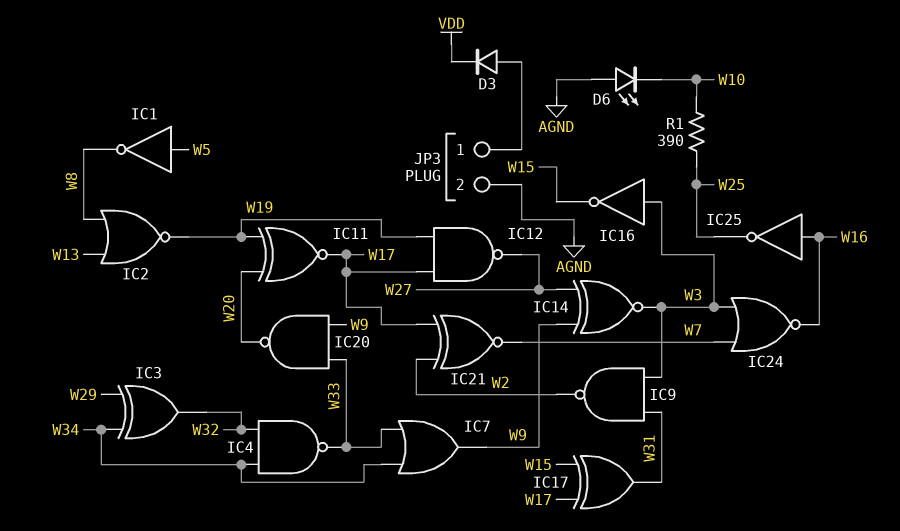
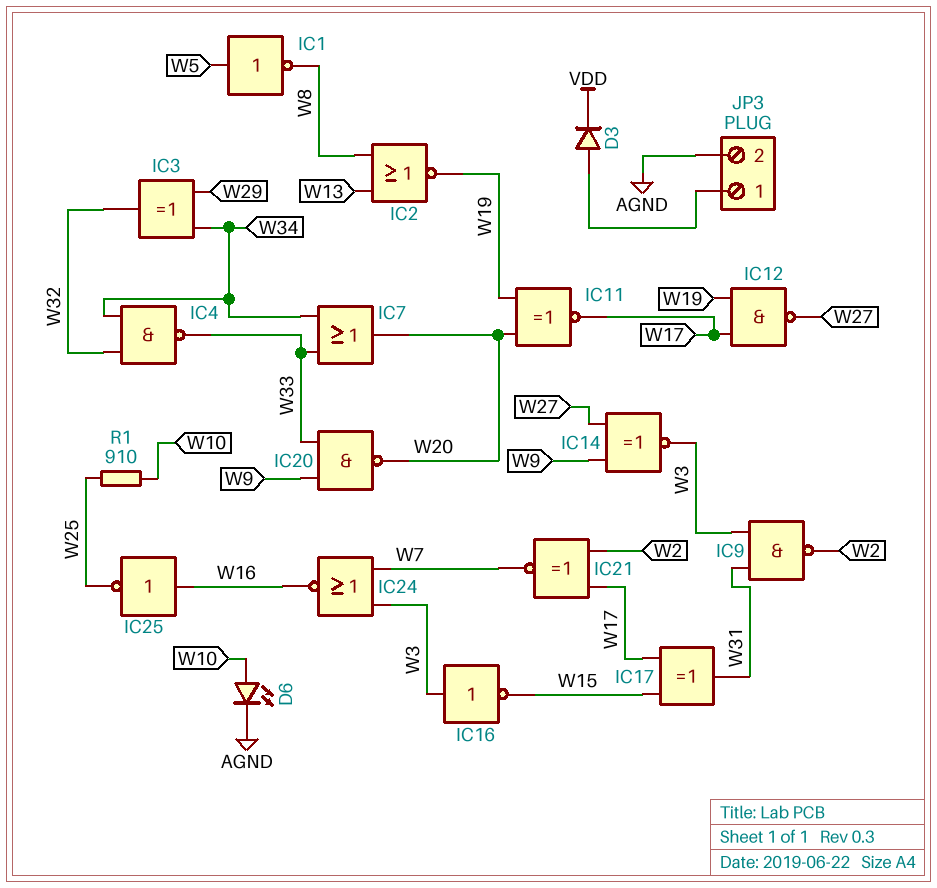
D6: LED (A AGND, K W10) -> LED (A W10, K AGND)
IC7: OR (in W33, in W34, out W9) -> OR (in W33, in W34, out W20)
R1: 390 (W10, W25) -> 910 (W10, W25)

